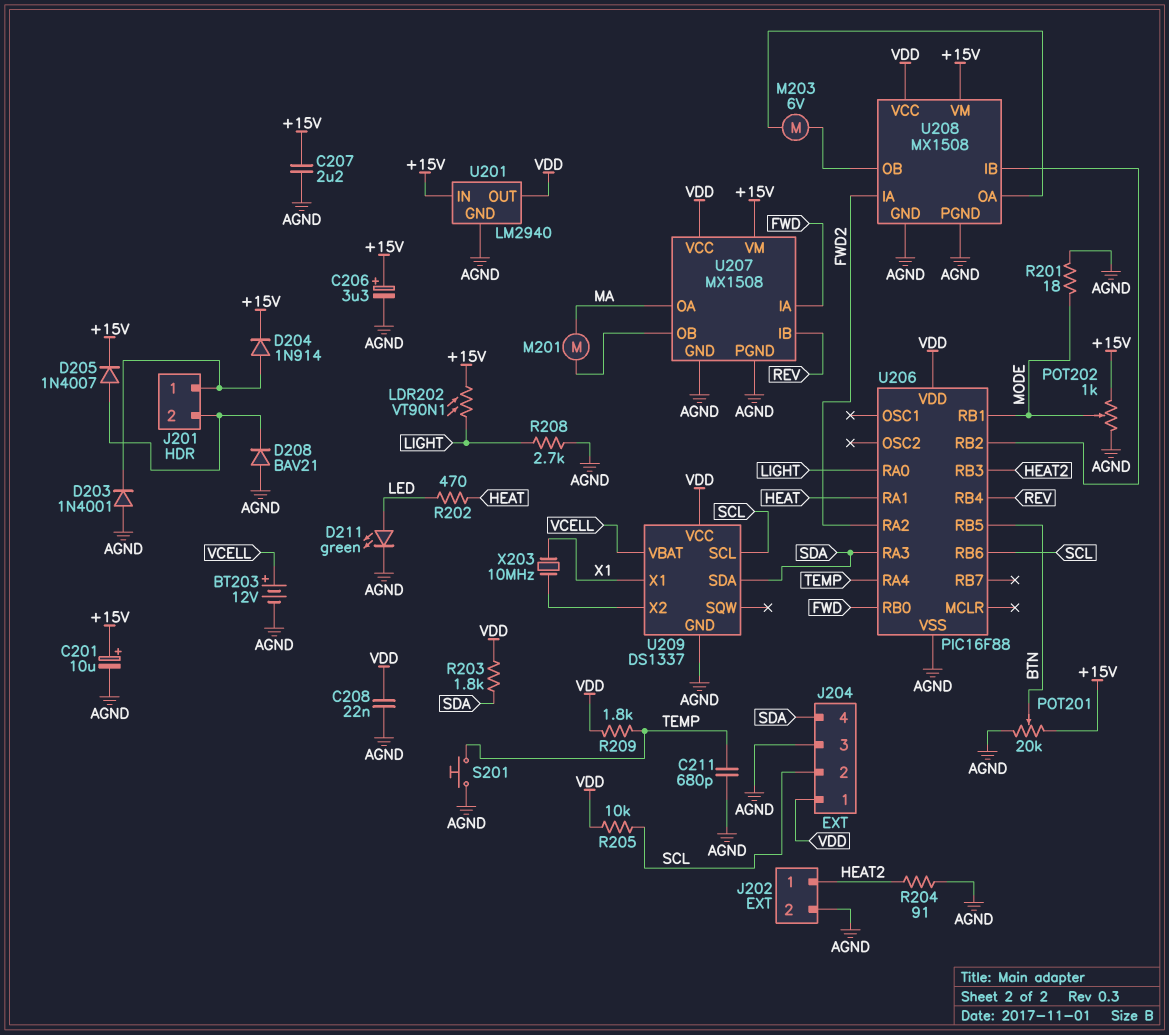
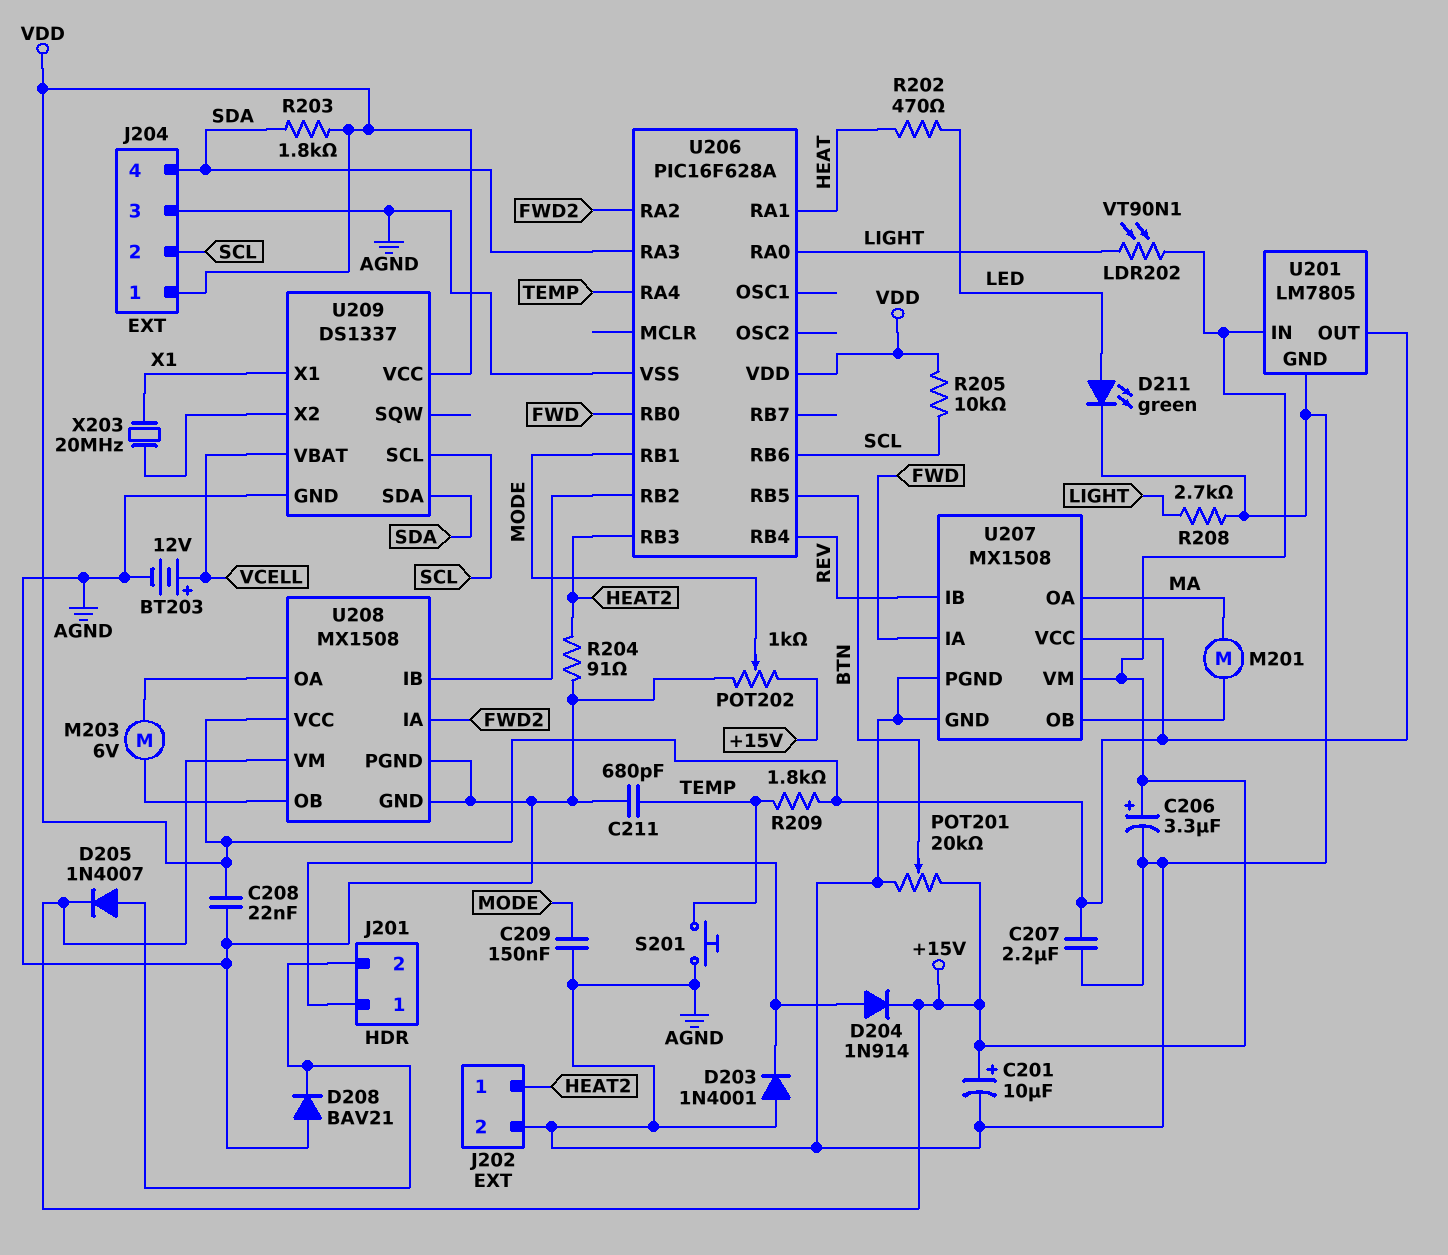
C207: 2.2uF (+15V, AGND) -> 2.2uF (AGND, VDD)
C209: none -> 150nF (AGND, MODE)
R201: 18 (AGND, MODE) -> none
U201: LM2940 -> LM7805
U206: PIC16F88 -> PIC16F628A
X203: 10MHz (U209/X2, X1) -> 20MHz (U209/X2, X1)

